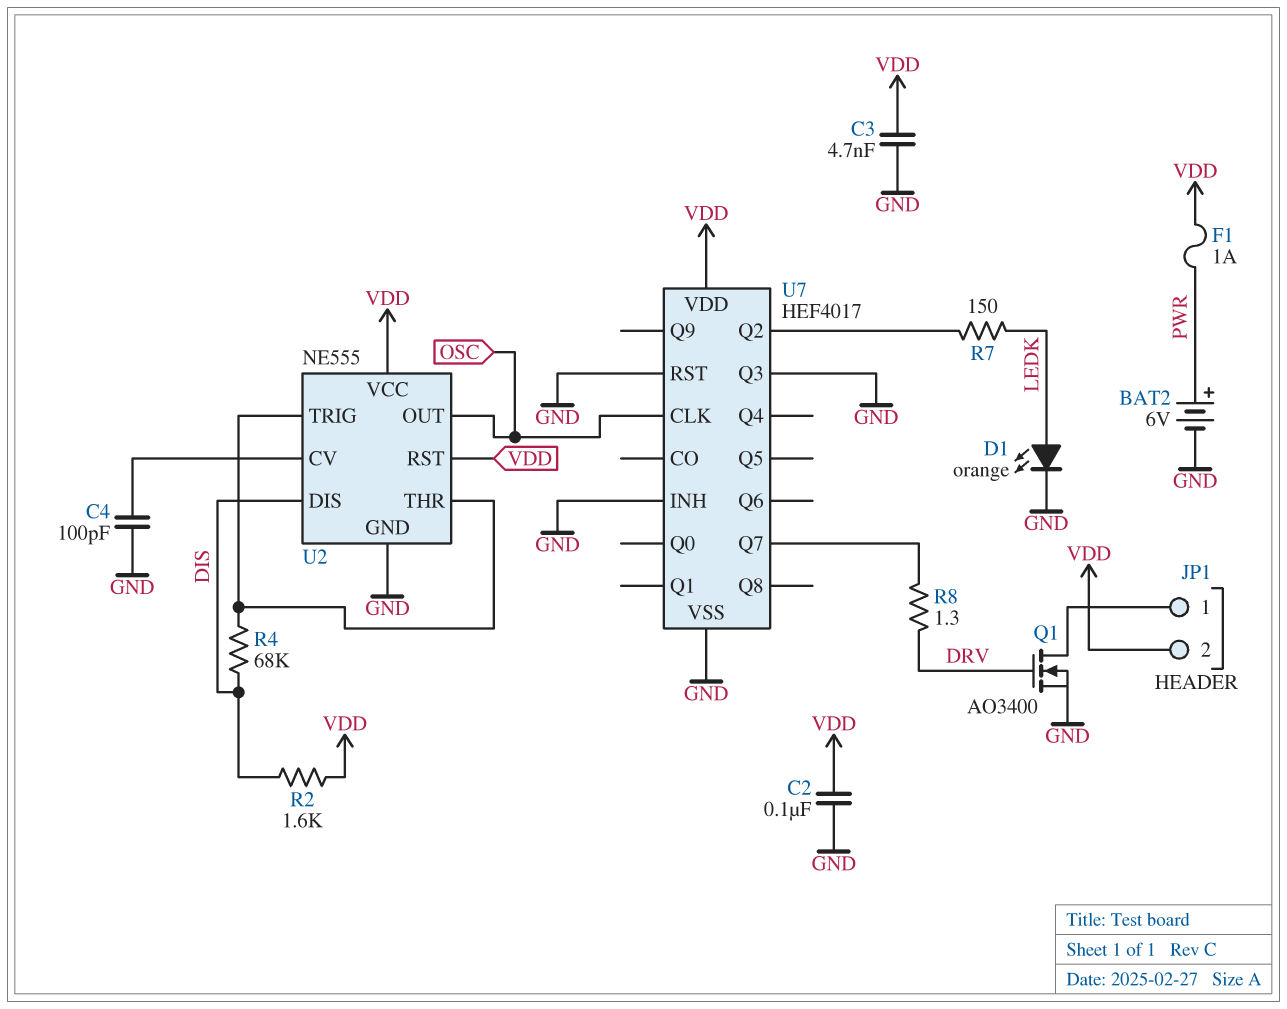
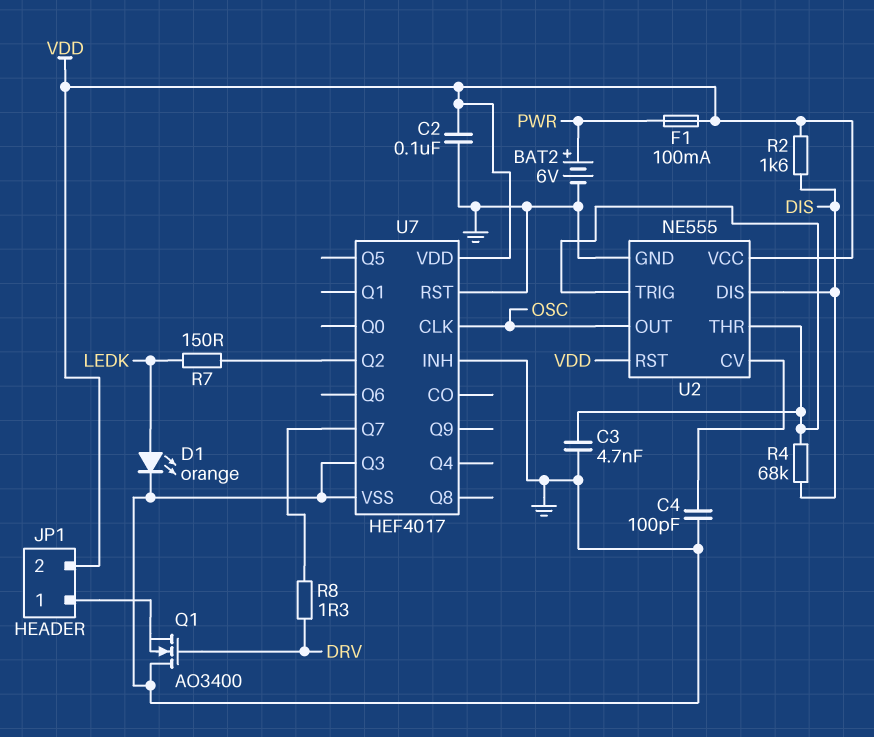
C3: 4.7nF (GND, VDD) -> 4.7nF (GND, U2/THR)
F1: 1A (PWR, VDD) -> 100mA (PWR, VDD)
Q1: NMOS AO3400 (G DRV, D JP1/1, S GND) -> NMOS AO3400 (G DRV, D GND, S JP1/1)

